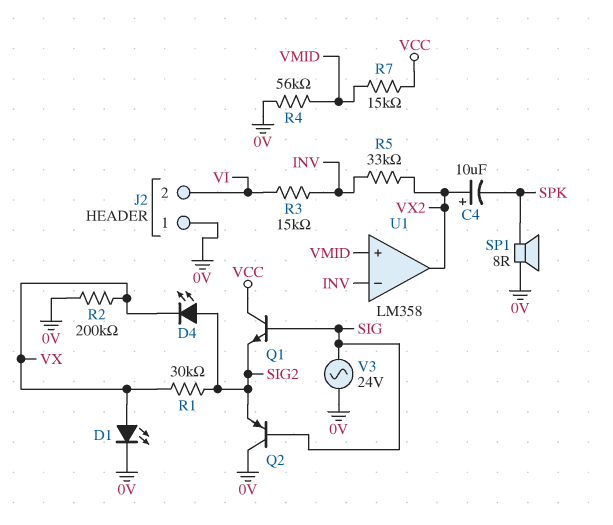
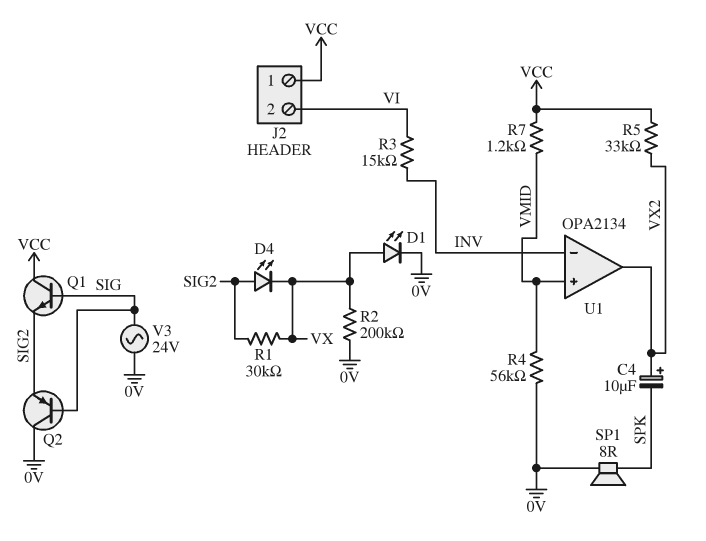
J2 pin 1: 0V -> VCC
R5: 33k (INV, VX2) -> 33k (VCC, VX2)
R7: 15k (VCC, VMID) -> 1.2k (VCC, VMID)
U1: LM358 -> OPA2134

